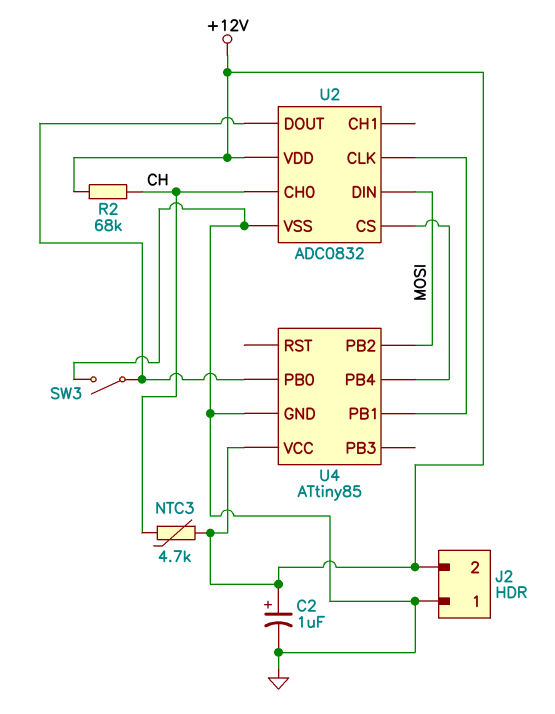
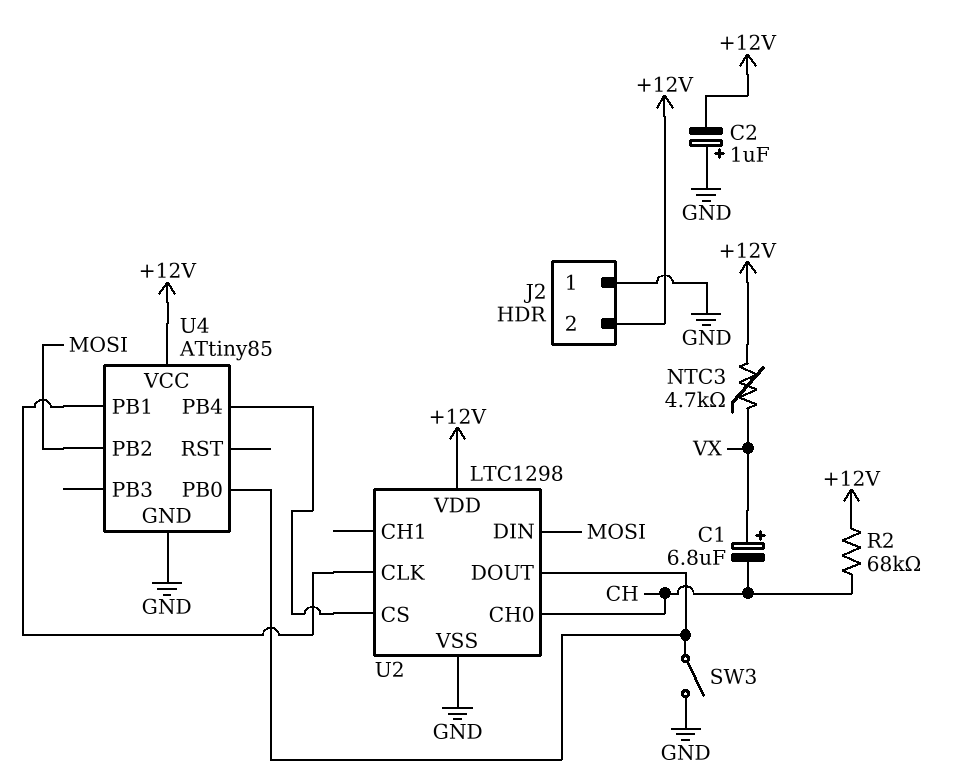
C1: none -> 6.8uF (plus VX, minus CH)
C2: 1uF (plus +12V, minus GND) -> 1uF (plus GND, minus +12V)
NTC3: 4.7k (+12V, CH) -> 4.7k (+12V, VX)
U2: ADC0832 -> LTC1298

